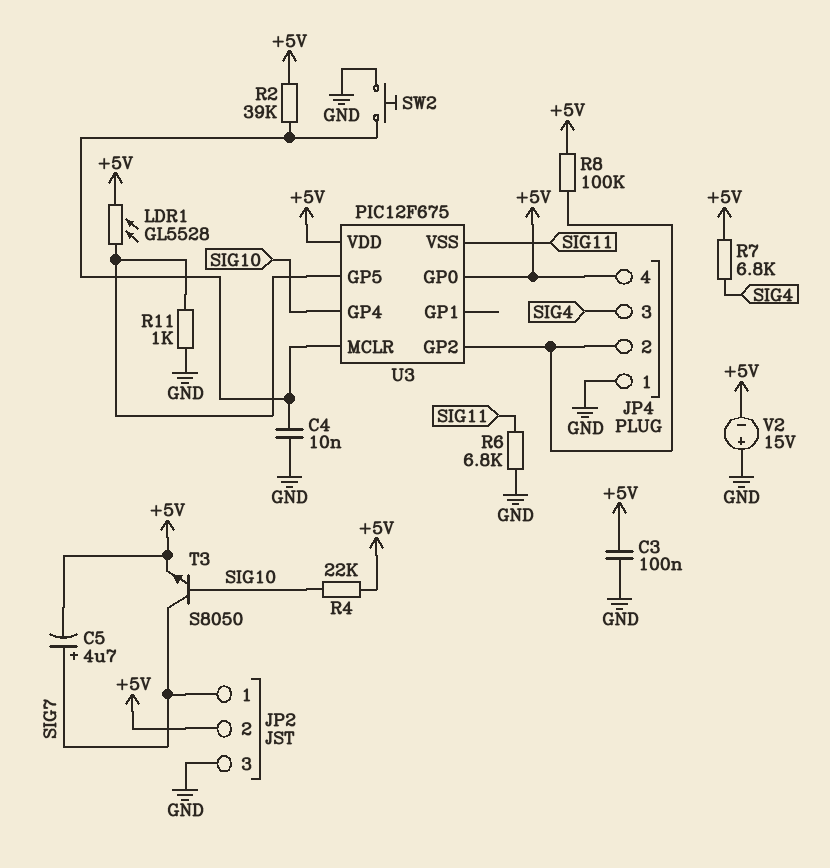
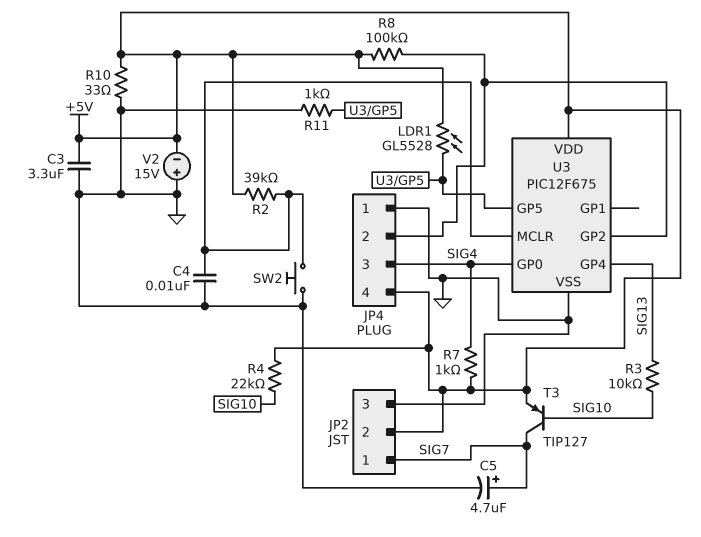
C3: 100nF (+5V, GND) -> 3.3uF (+5V, GND)
C5: 4.7uF (plus SIG7, minus +5V) -> 4.7uF (plus SIG7, minus GND)
R3: none -> 10k (SIG10, SIG13)
R6: 6.8k (GND, SIG11) -> none
R7: 6.8k (+5V, SIG4) -> 1k (+5V, SIG4)
R10: none -> 33 (+5V, GND)
T3: NPN S8050 (B SIG10, C SIG7, E +5V) -> PNP TIP127 (B SIG10, C SIG7, E +5V)
U3 pin GP0: +5V -> SIG4
U3 pin GP4: SIG10 -> SIG13
U3 pin VSS: SIG11 -> GND

